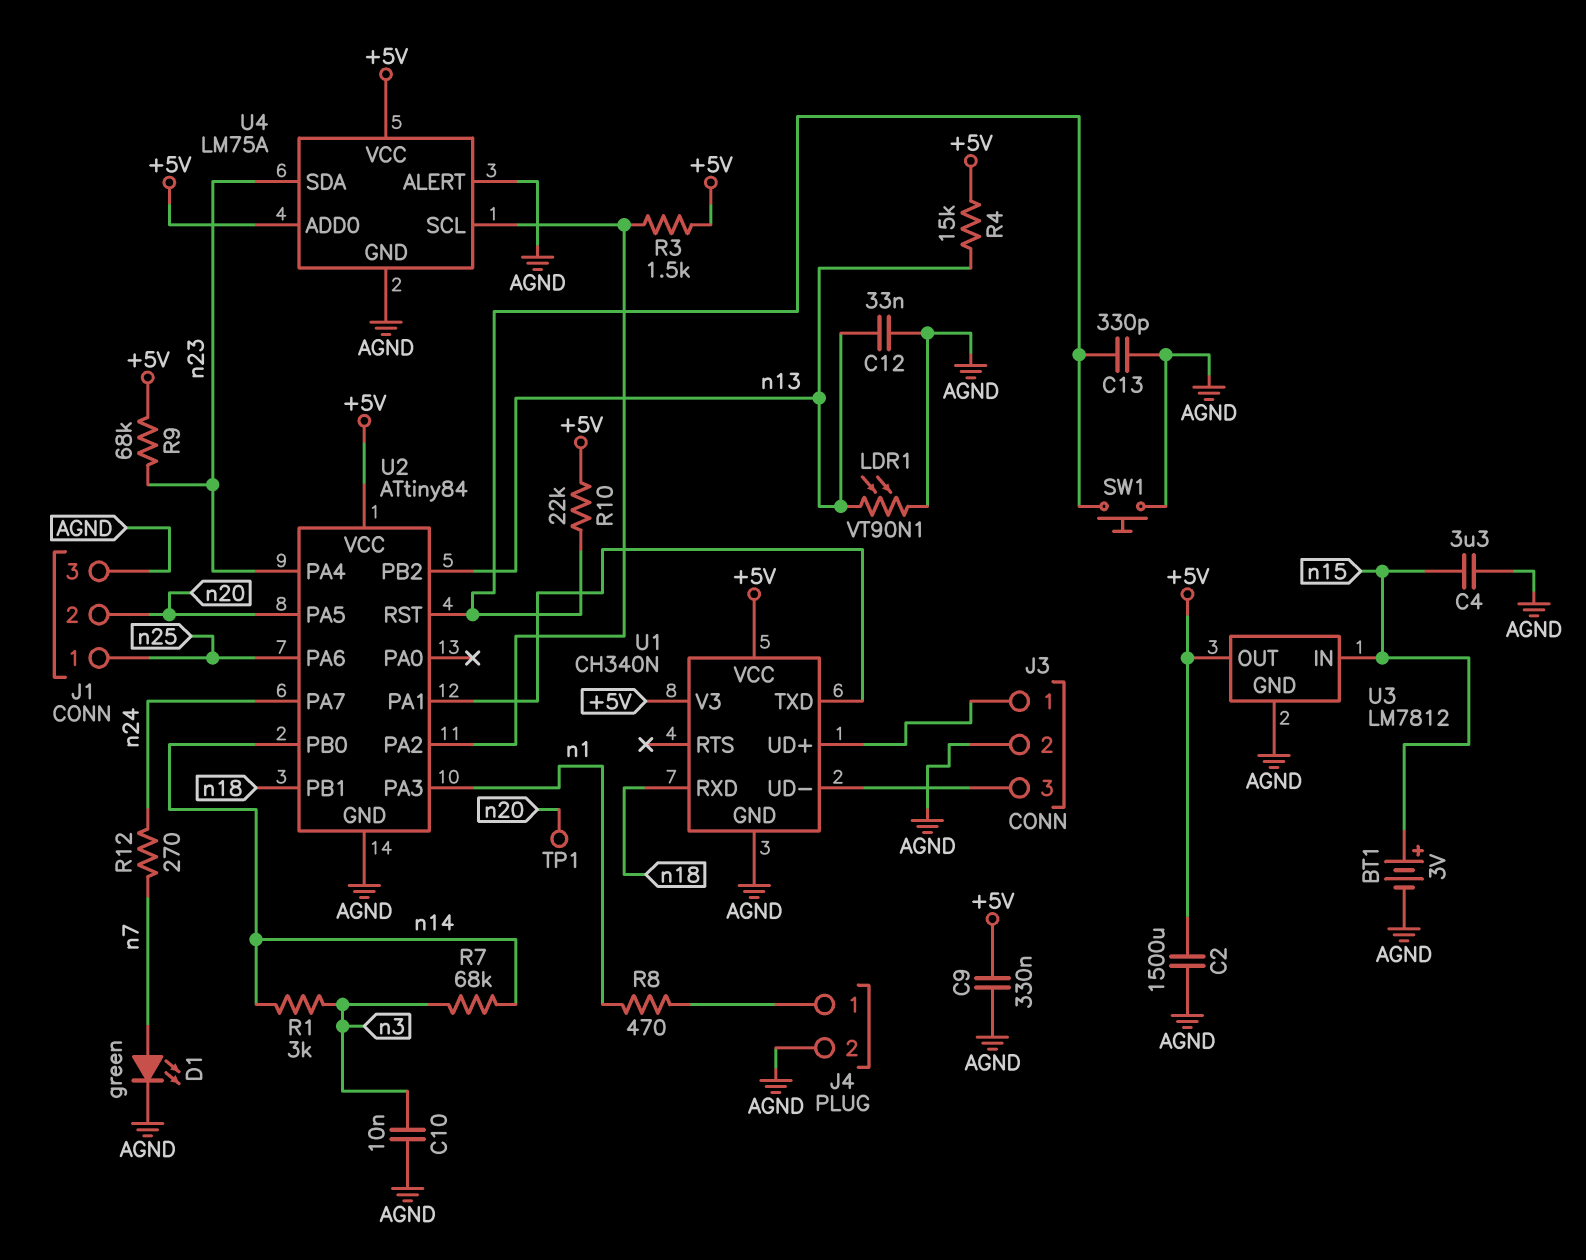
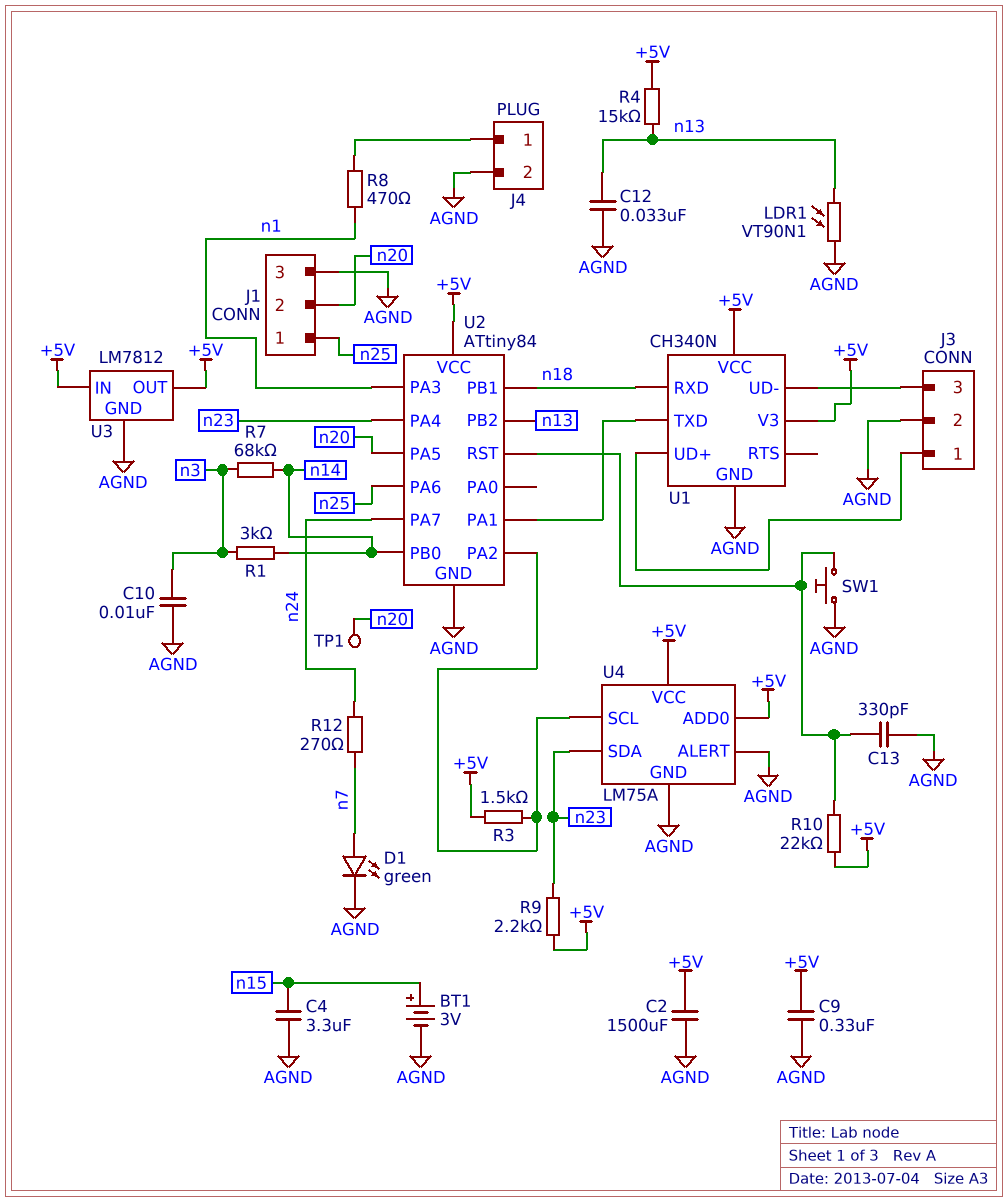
R9: 68k (+5V, n23) -> 2.2k (+5V, n23)
U3 pin IN: n15 -> +5V

